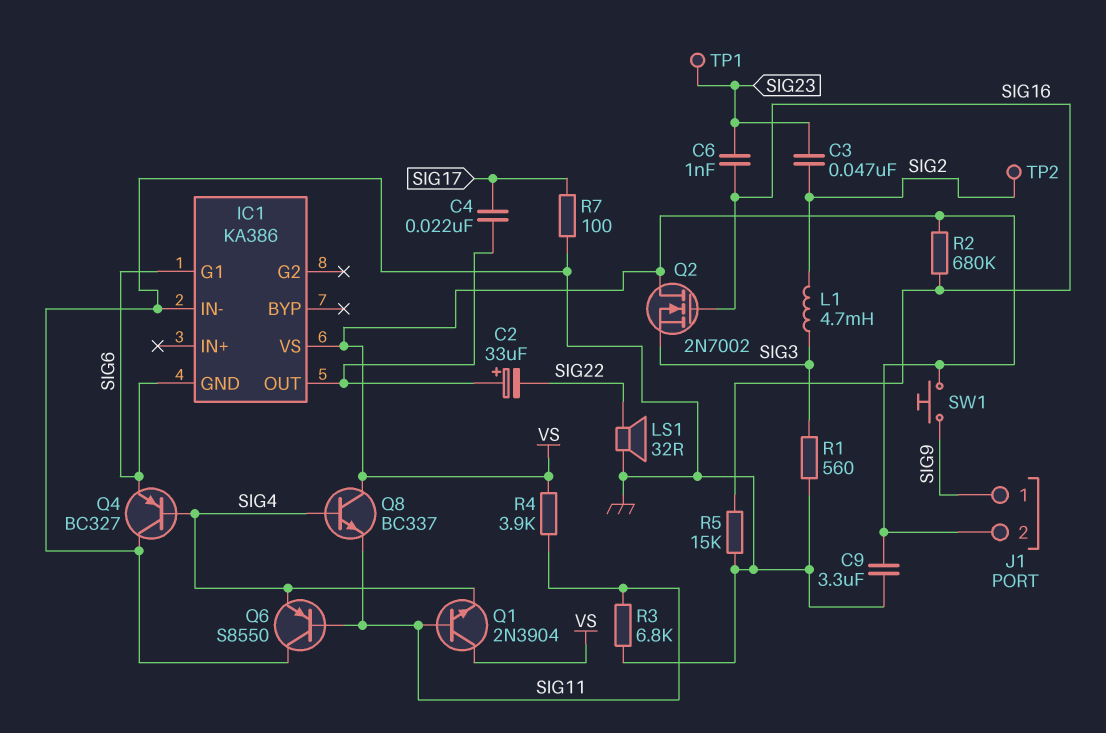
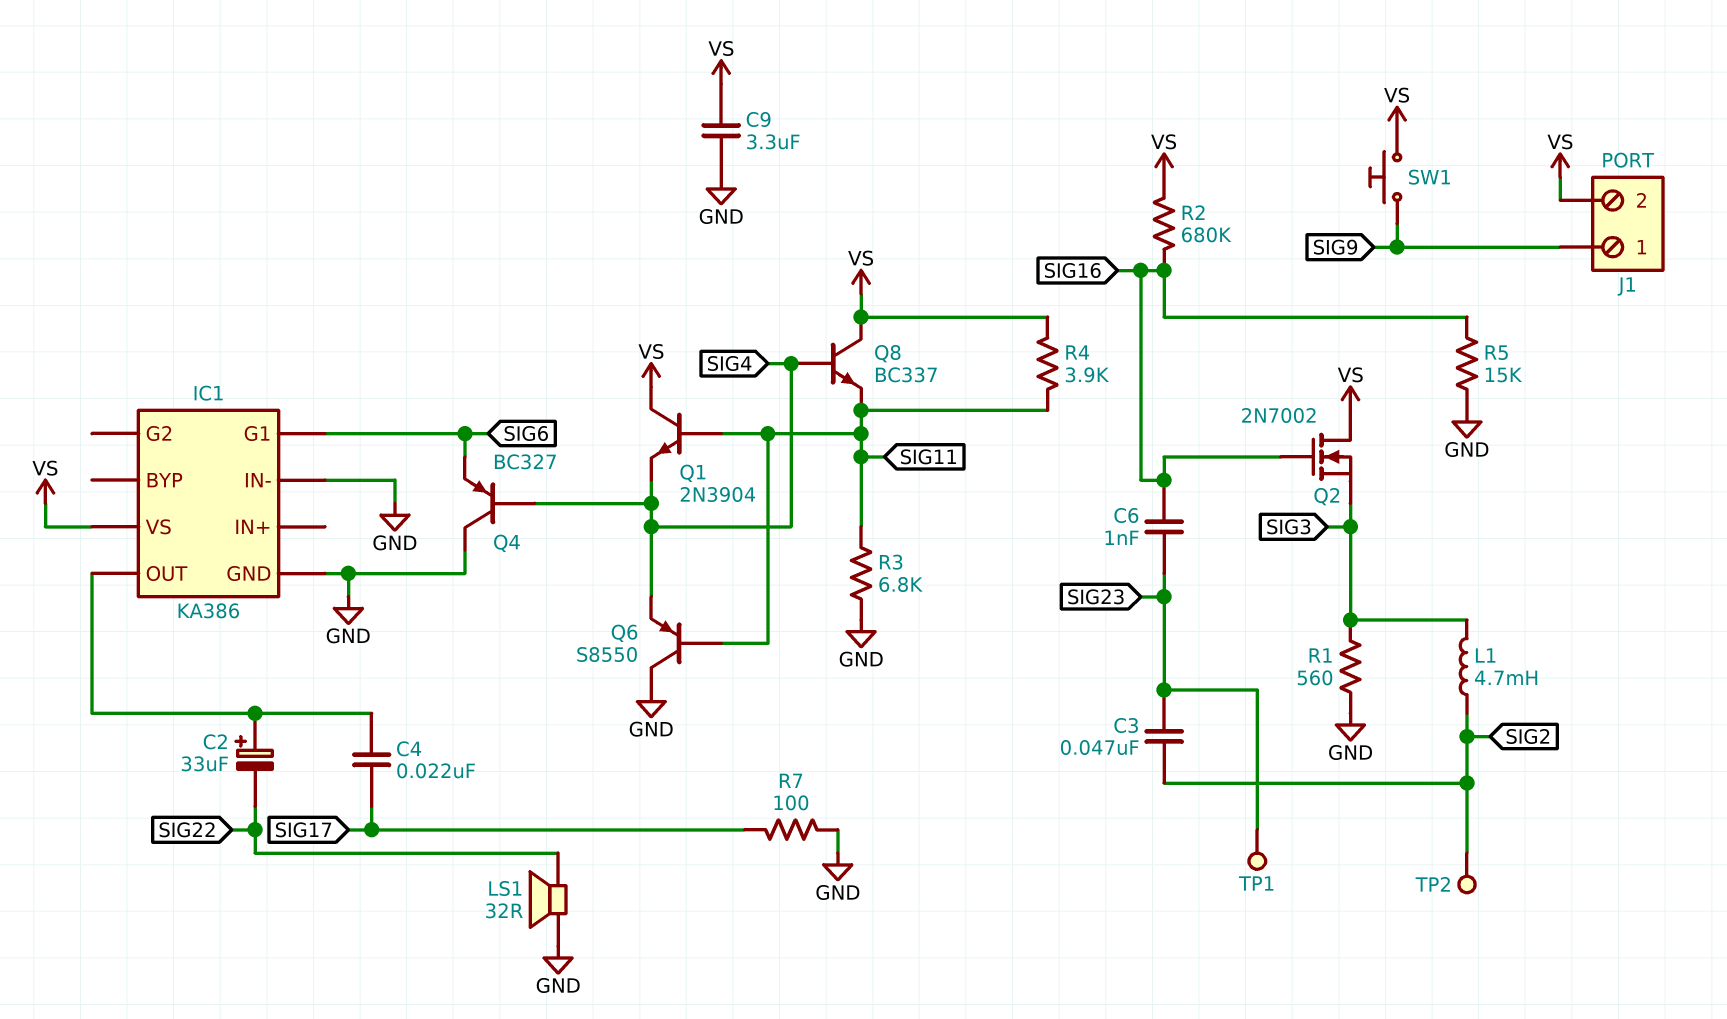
IC1 pin GND: SIG6 -> GND

